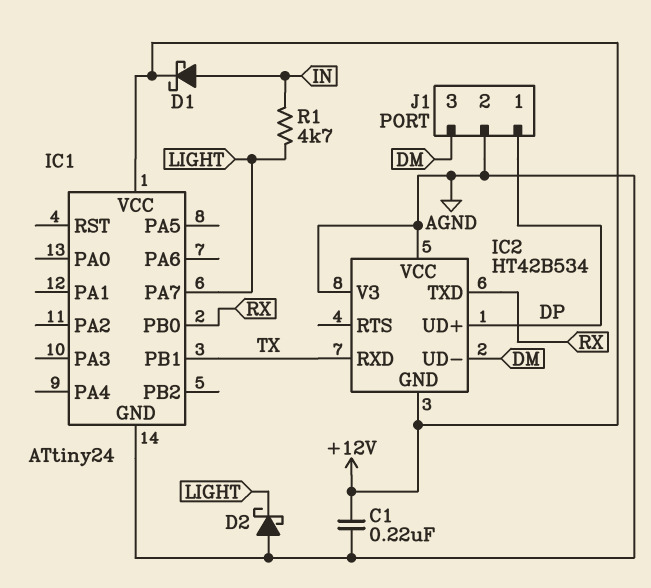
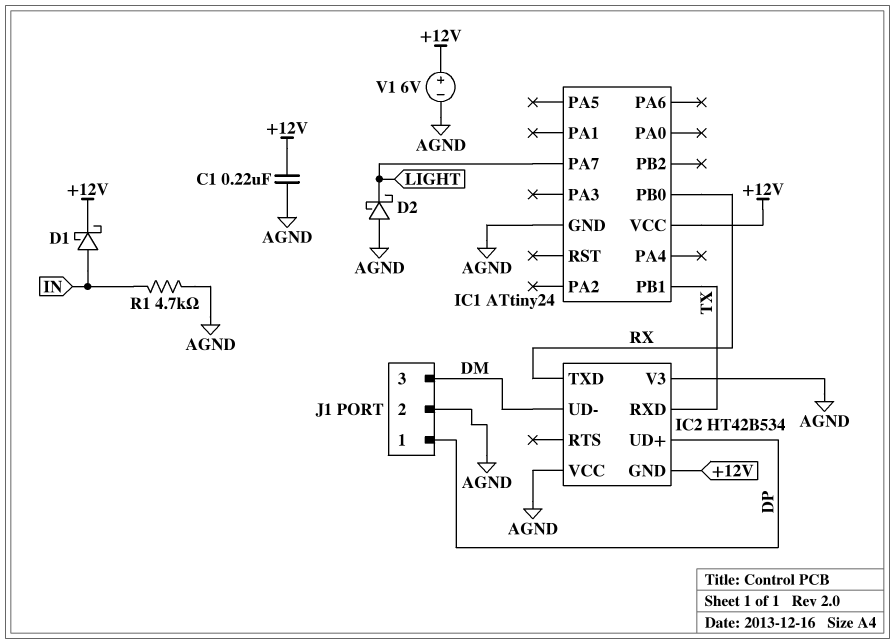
R1: 4.7k (IN, LIGHT) -> 4.7k (AGND, IN)
V1: none -> 6V (plus +12V, minus AGND)

